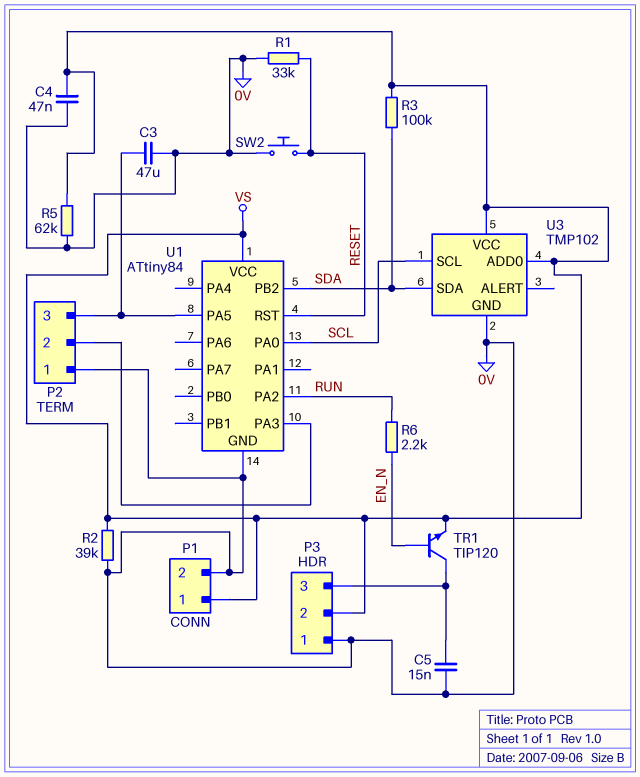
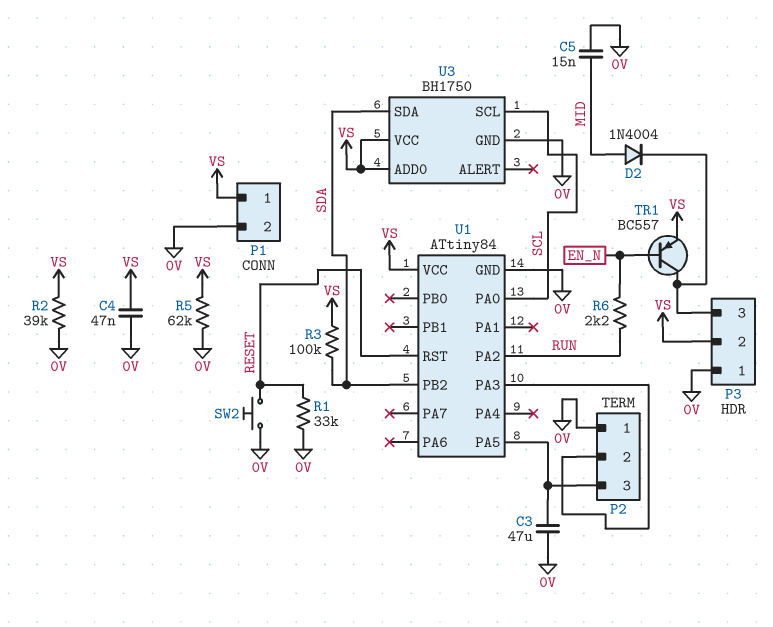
C5: 15nF (0V, P3/3) -> 15nF (0V, MID)
D2: none -> diode 1N4004 (A MID, K P3/3)
TR1: NPN TIP120 (B EN_N, C P3/3, E VS) -> PNP BC557 (B EN_N, C P3/3, E VS)
U3: TMP102 -> BH1750

